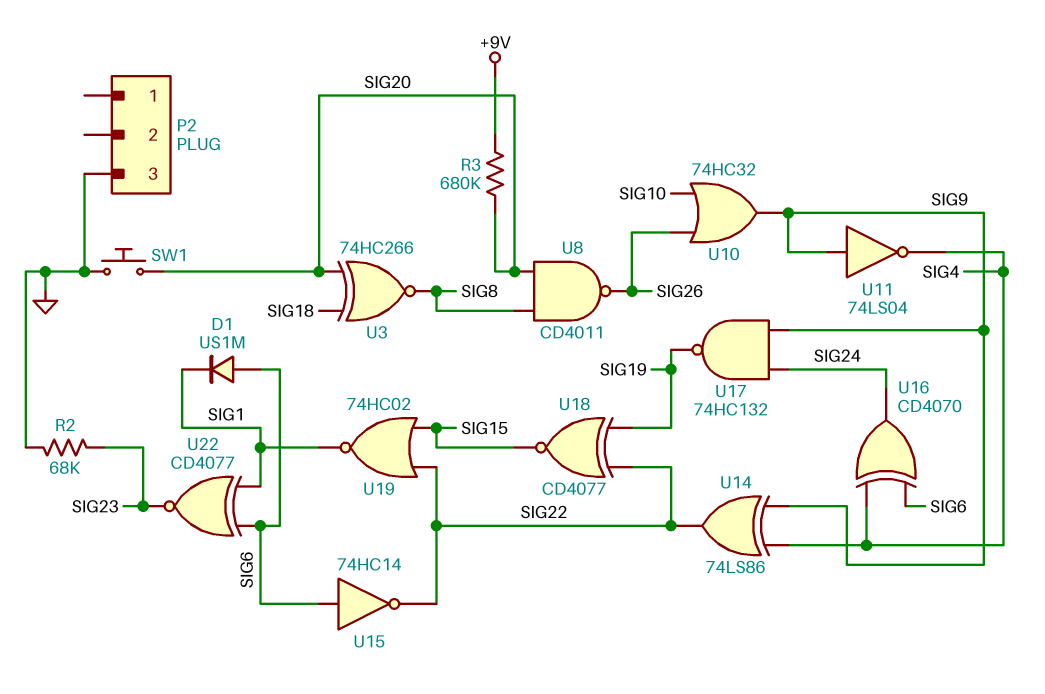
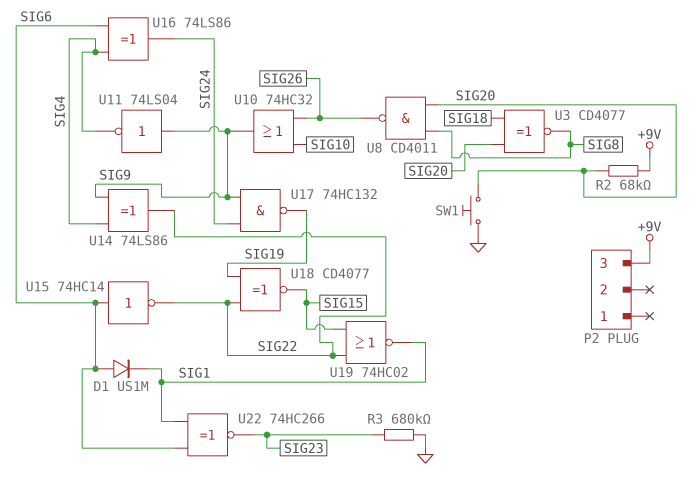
P2 pin 3: GND -> +9V
R2: 68k (GND, SIG23) -> 68k (+9V, SIG20)
R3: 680k (+9V, SIG20) -> 680k (GND, SIG23)
U3: XNOR 74HC266 (in SIG18, in SIG20, out SIG8) -> XNOR CD4077 (in SIG18, in SIG20, out SIG8)
U16: XOR CD4070 (in SIG4, in SIG6, out SIG24) -> XOR 74LS86 (in SIG4, in SIG6, out SIG24)
U22: XNOR CD4077 (in SIG1, in SIG6, out SIG23) -> XNOR 74HC266 (in SIG1, in SIG6, out SIG23)

